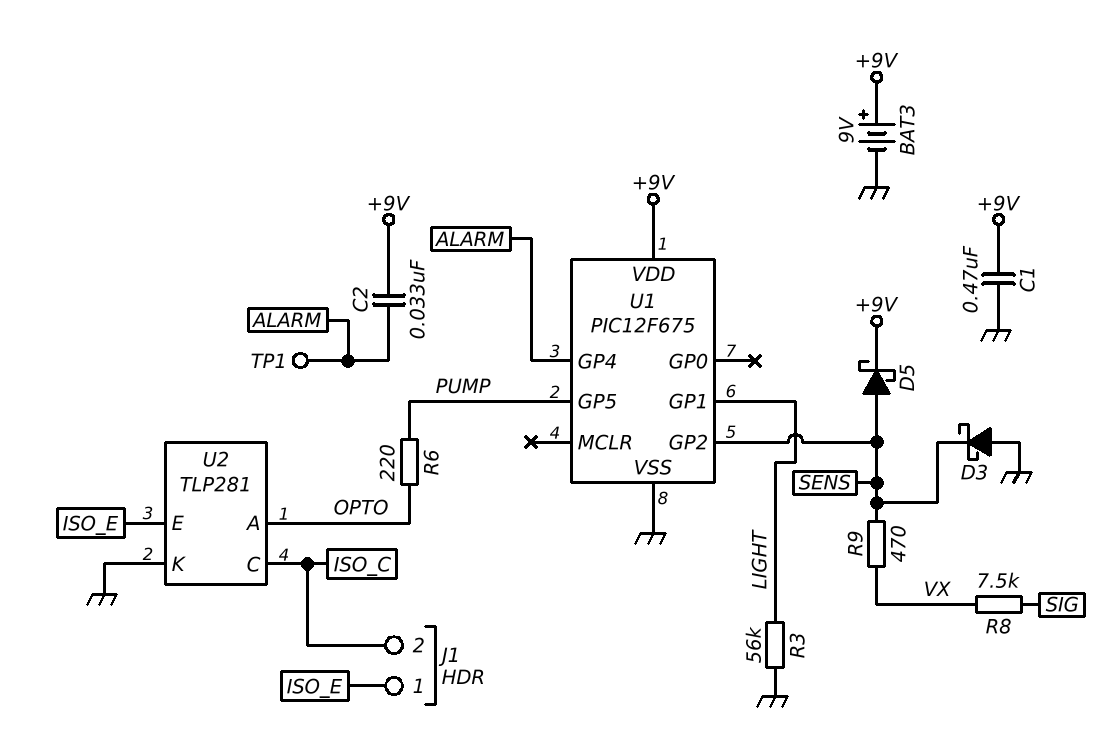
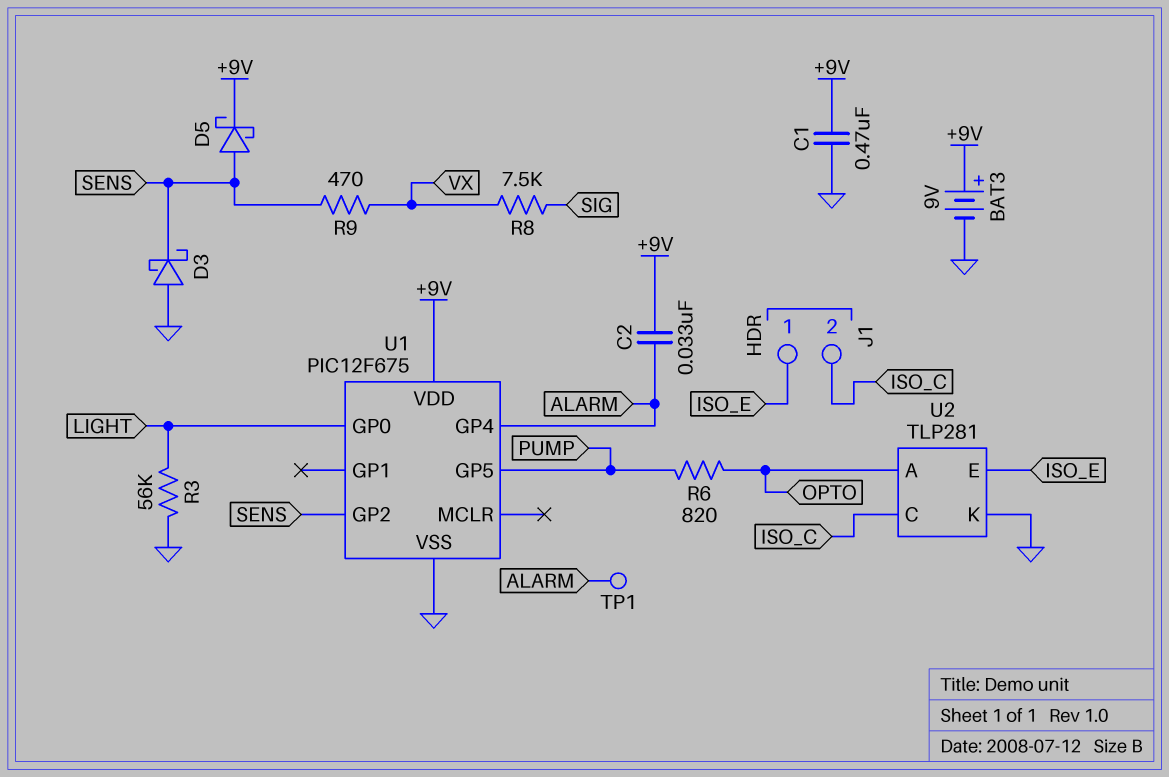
R6: 220 (OPTO, PUMP) -> 820 (OPTO, PUMP)
U1 pin GP0: none -> LIGHT
U1 pin GP1: LIGHT -> none

